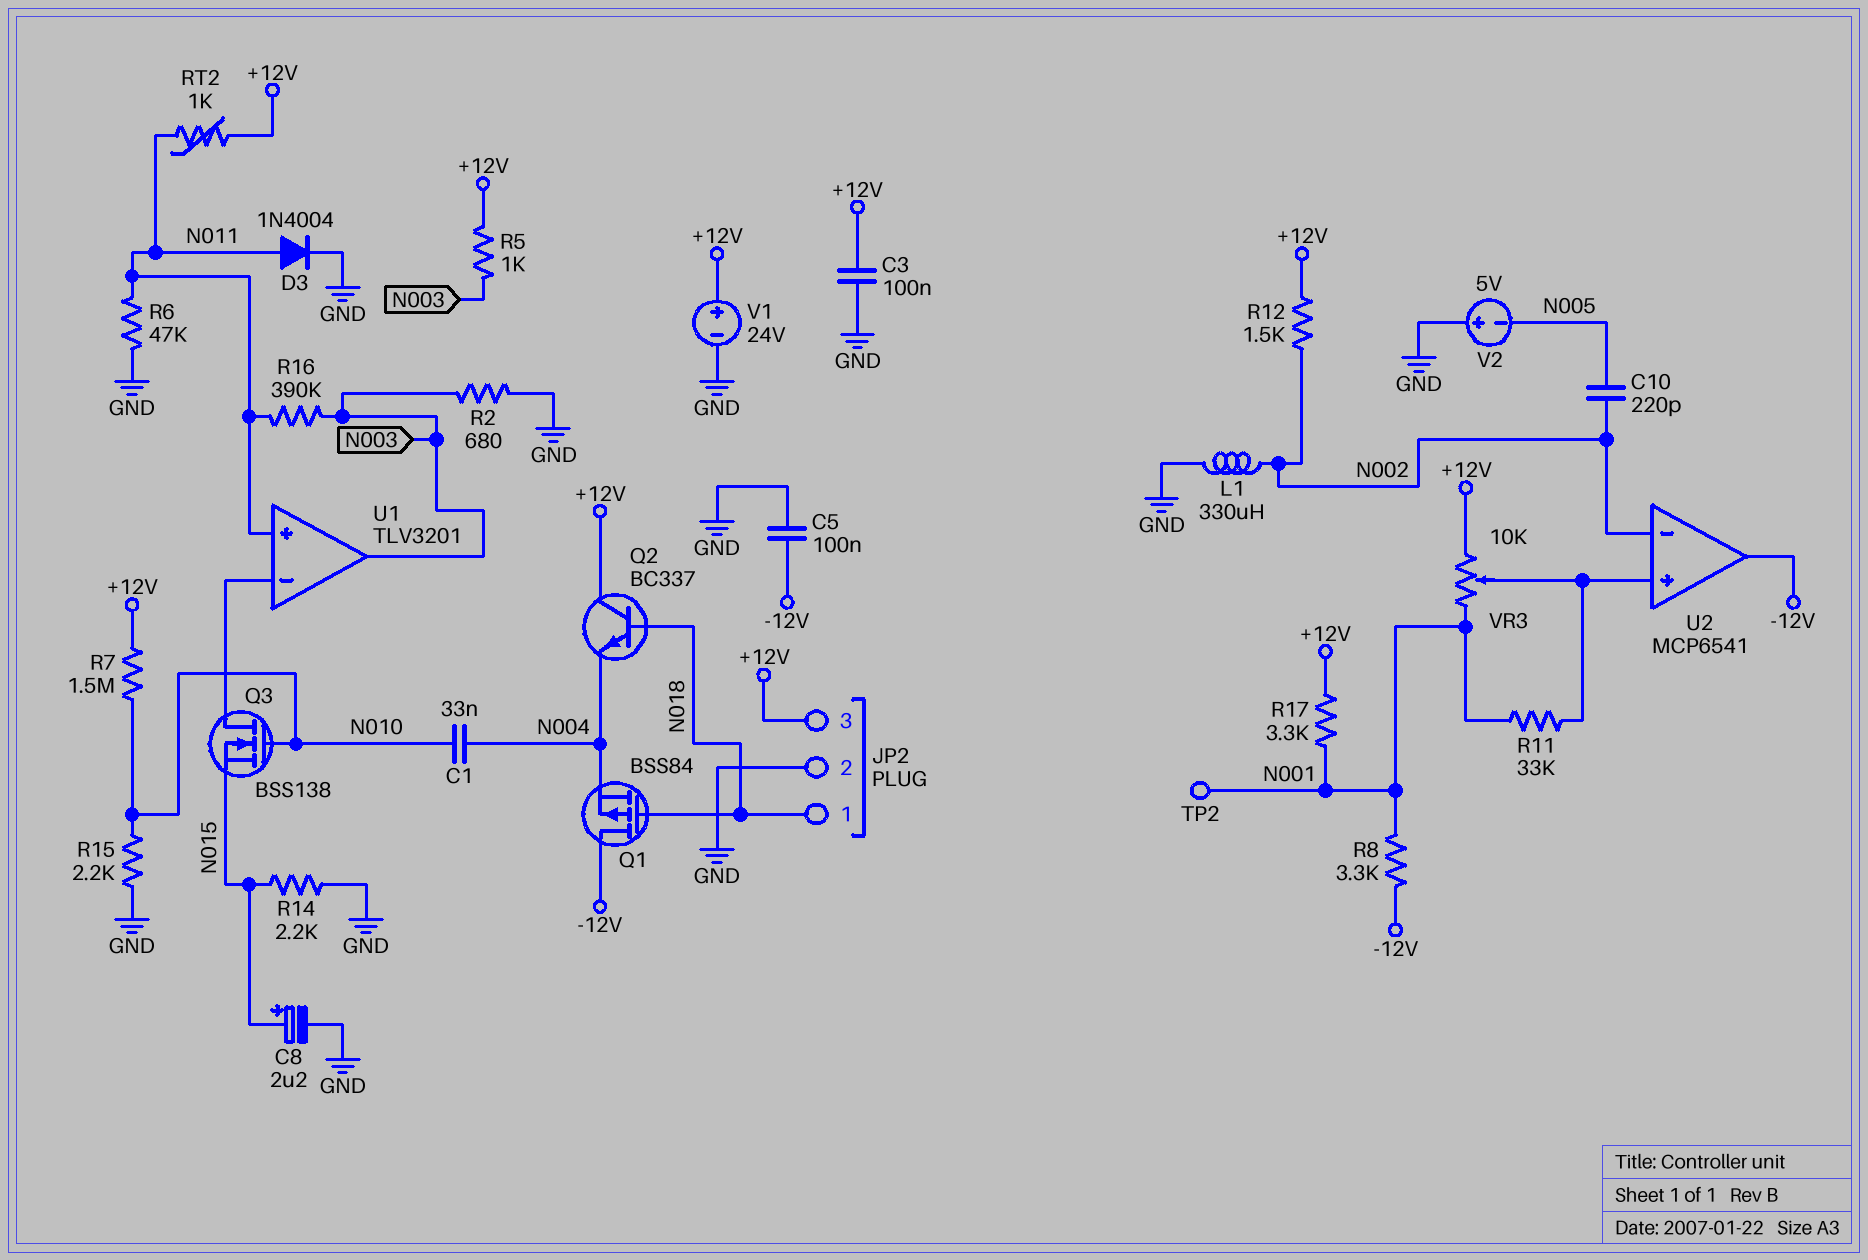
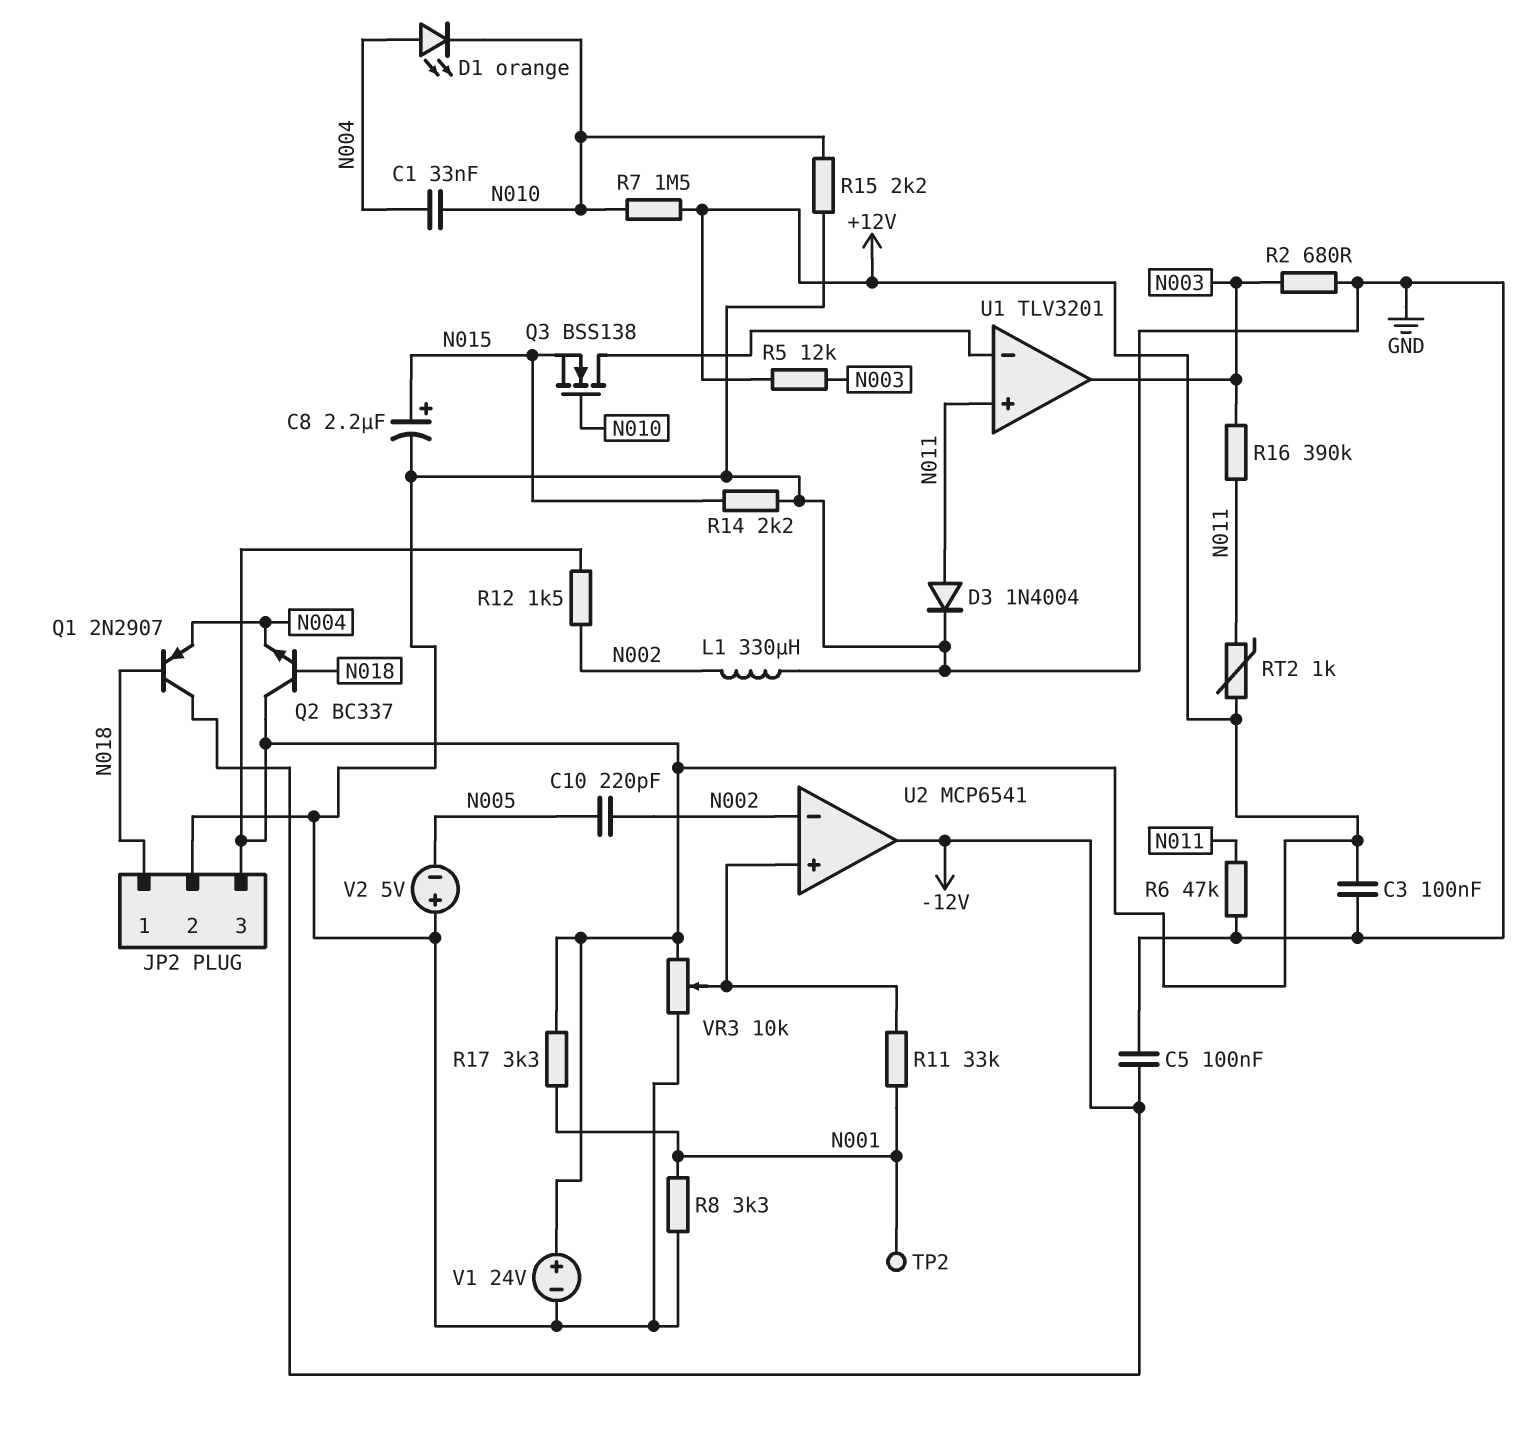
D1: none -> LED orange (A N004, K N010)
Q1: PMOS BSS84 (G N018, D -12V, S N004) -> PNP 2N2907 (B N018, C -12V, E N004)
R5: 1k (+12V, N003) -> 12k (+12V, N003)
R8: 3.3k (-12V, N001) -> 3.3k (GND, N001)
VR3: 10k (+12V, N001, wiper U2/in+) -> 10k (+12V, GND, wiper U2/in+)

